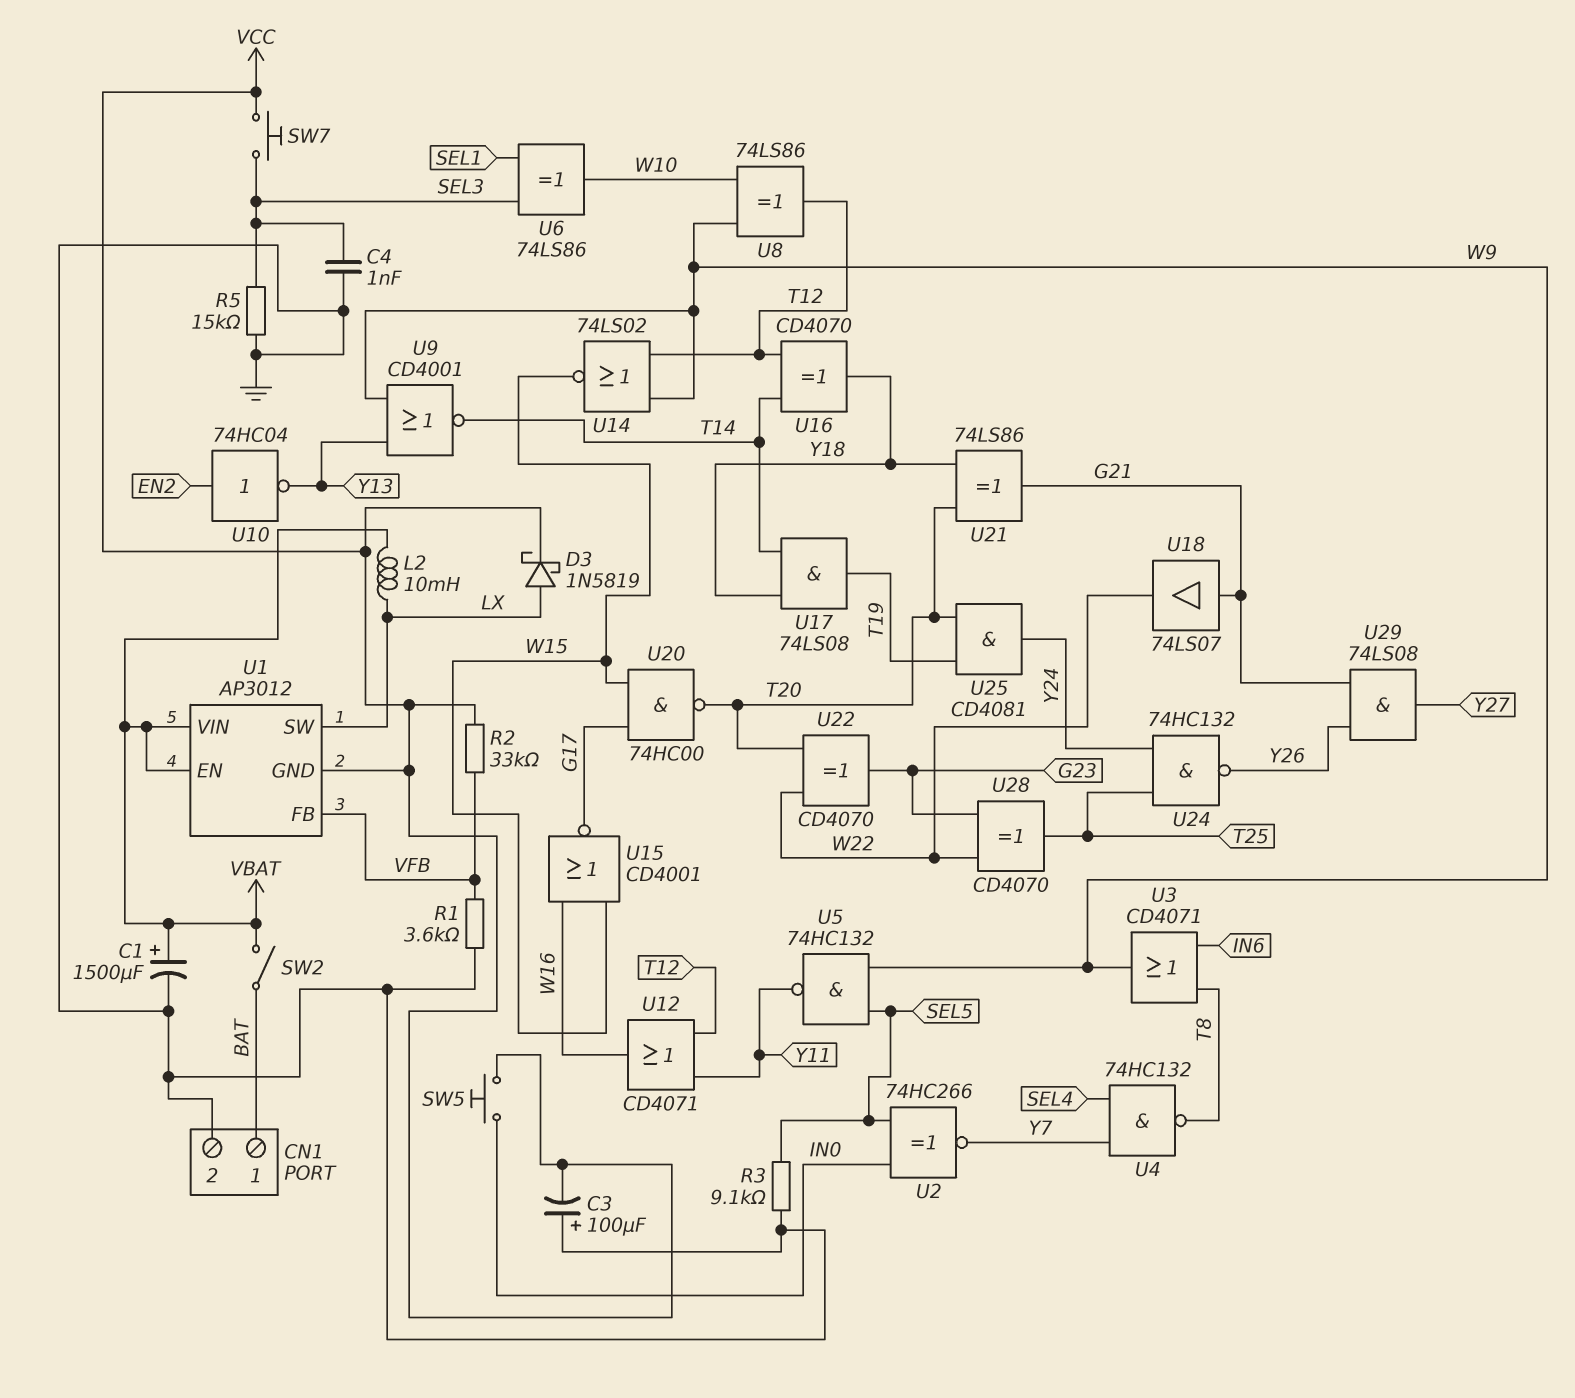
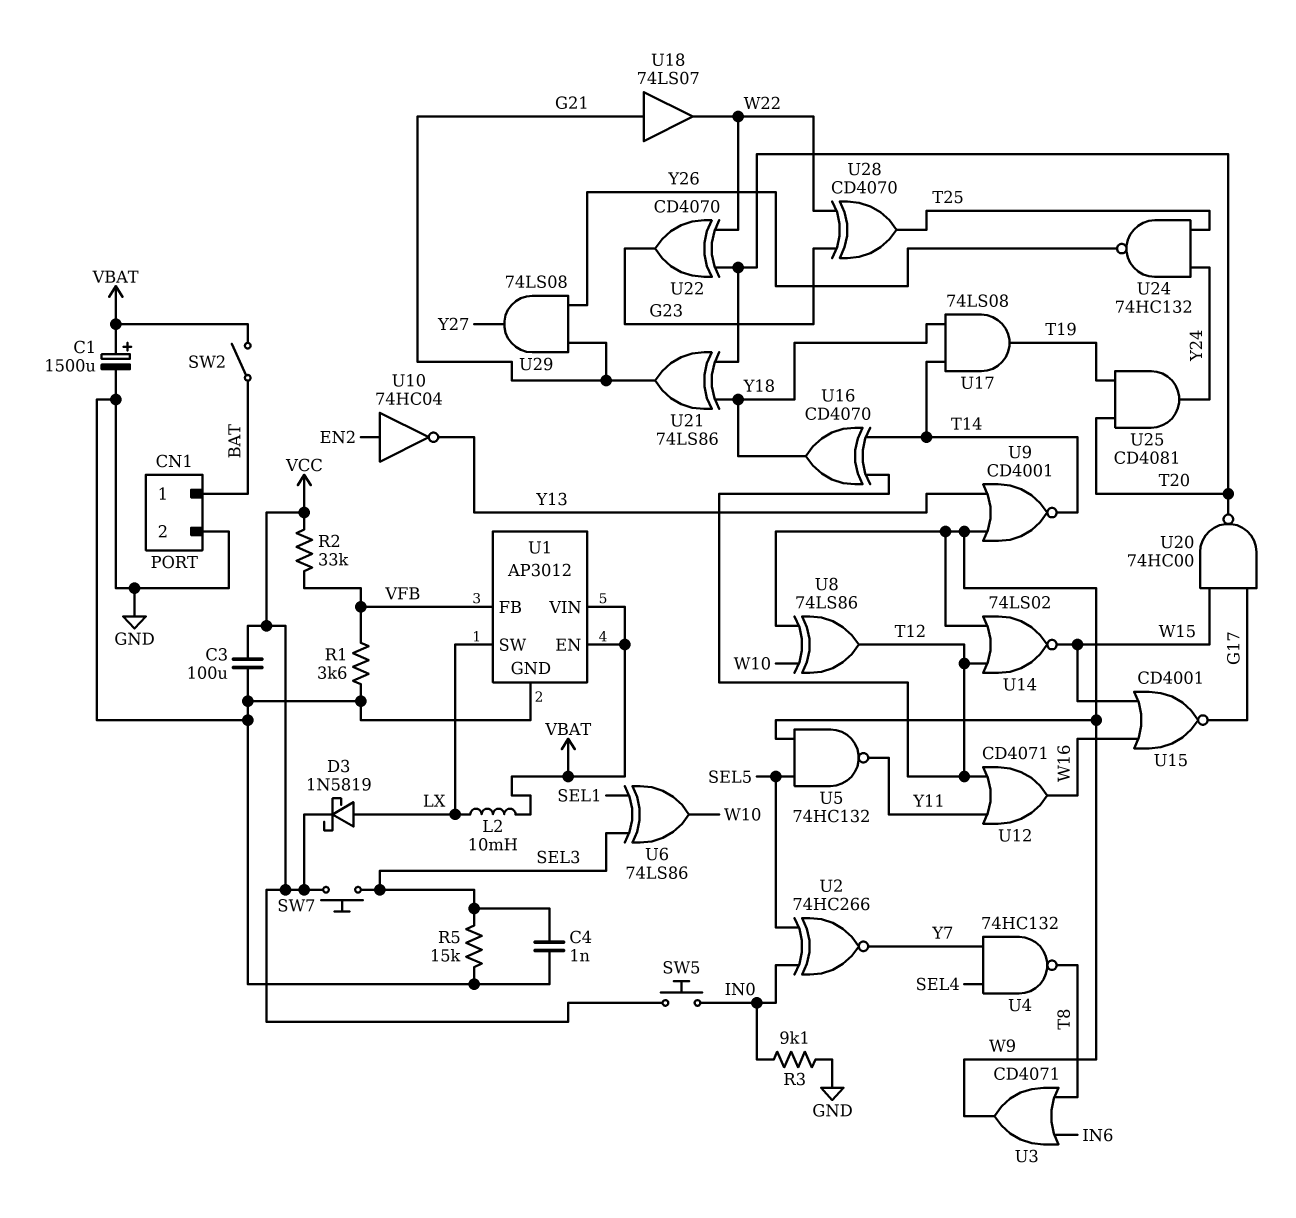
C3: 100uF (plus GND, minus VCC) -> 100uF (GND, VCC)
R3: 9.1k (GND, SEL5) -> 9.1k (GND, IN0)
U1 pin GND: VCC -> GND

